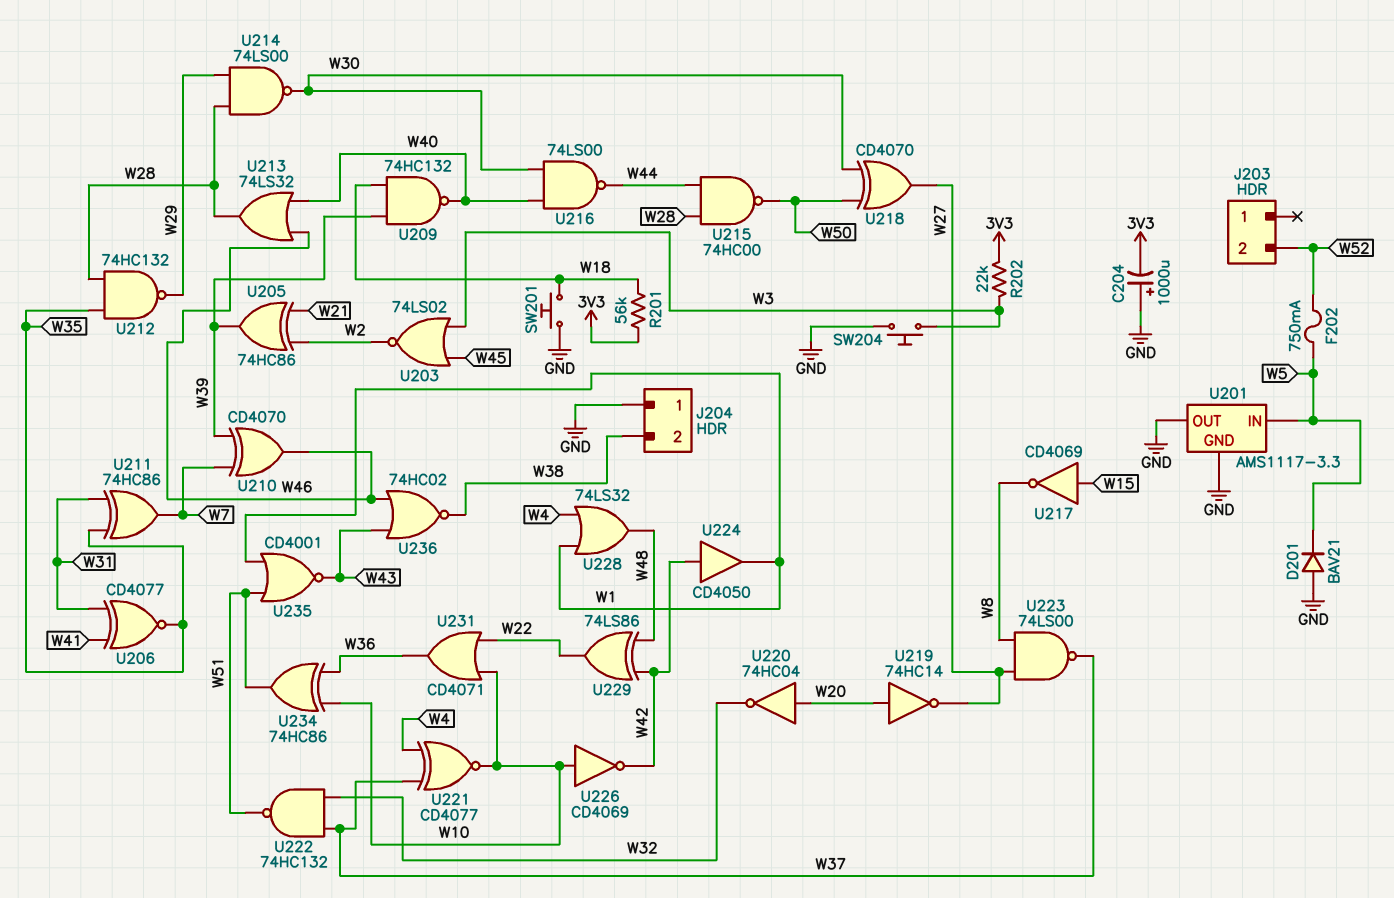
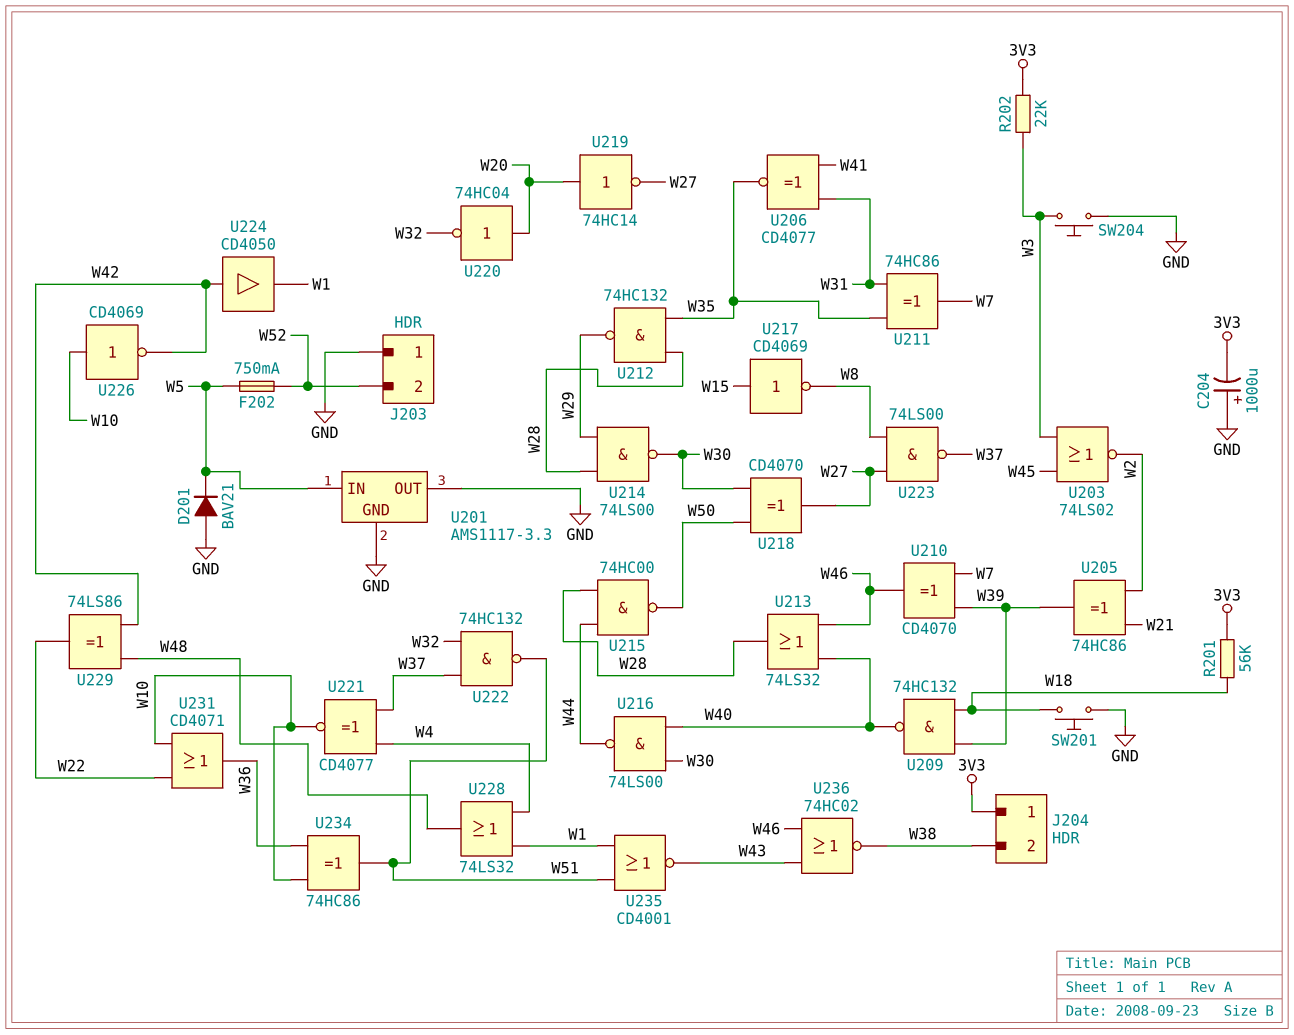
J203 pin 1: none -> GND
J204 pin 1: GND -> 3V3

